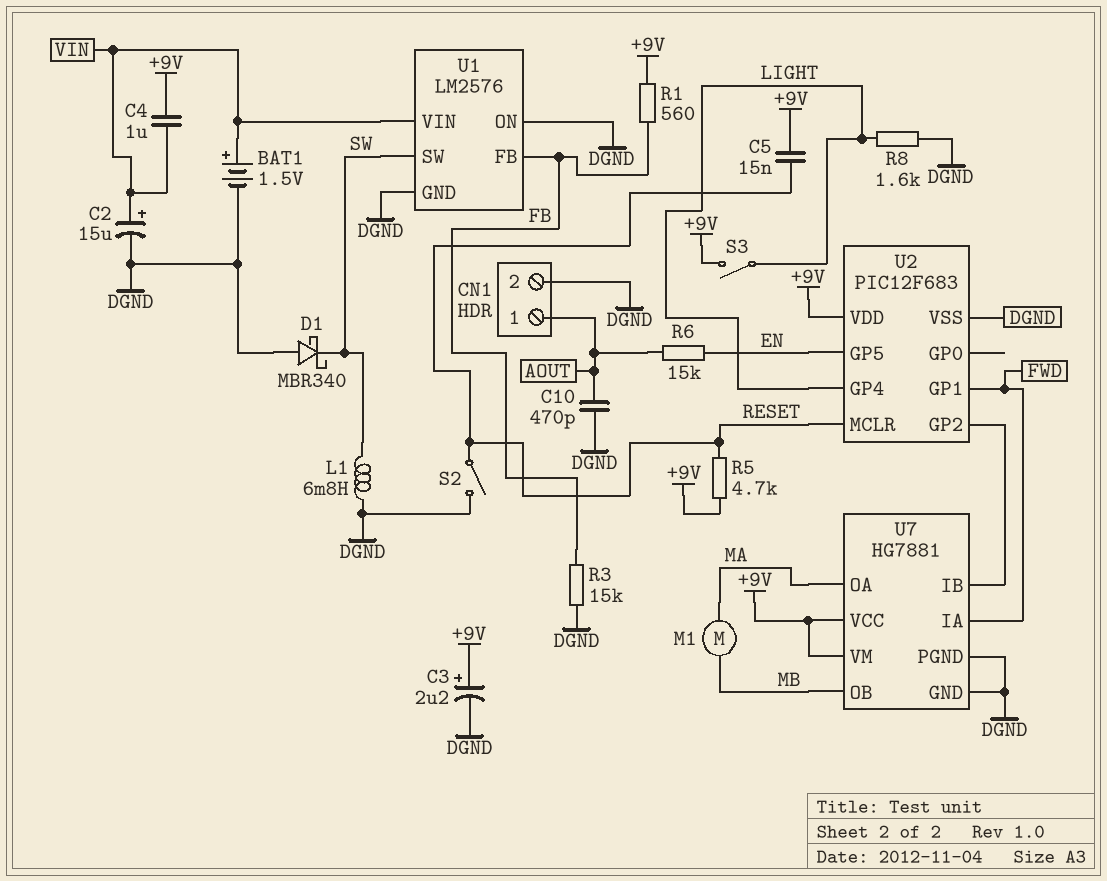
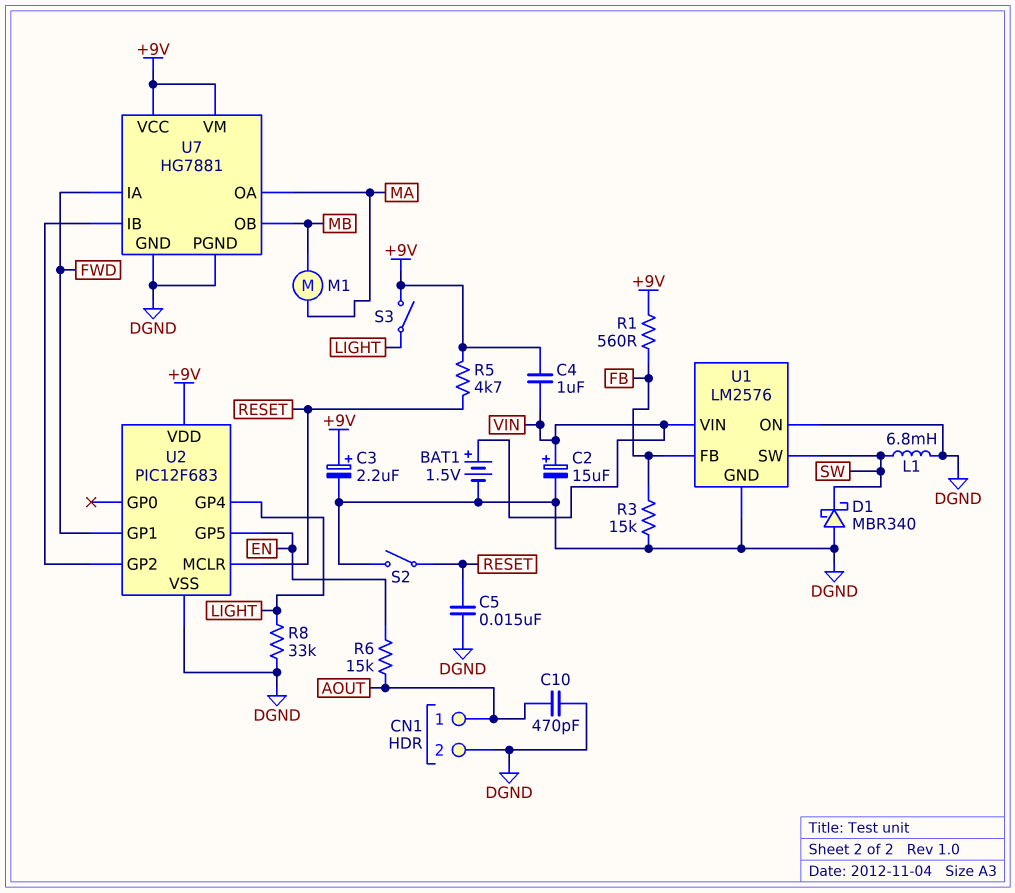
C5: 15nF (+9V, RESET) -> 15nF (DGND, RESET)
R8: 1.6k (DGND, LIGHT) -> 33k (DGND, LIGHT)

